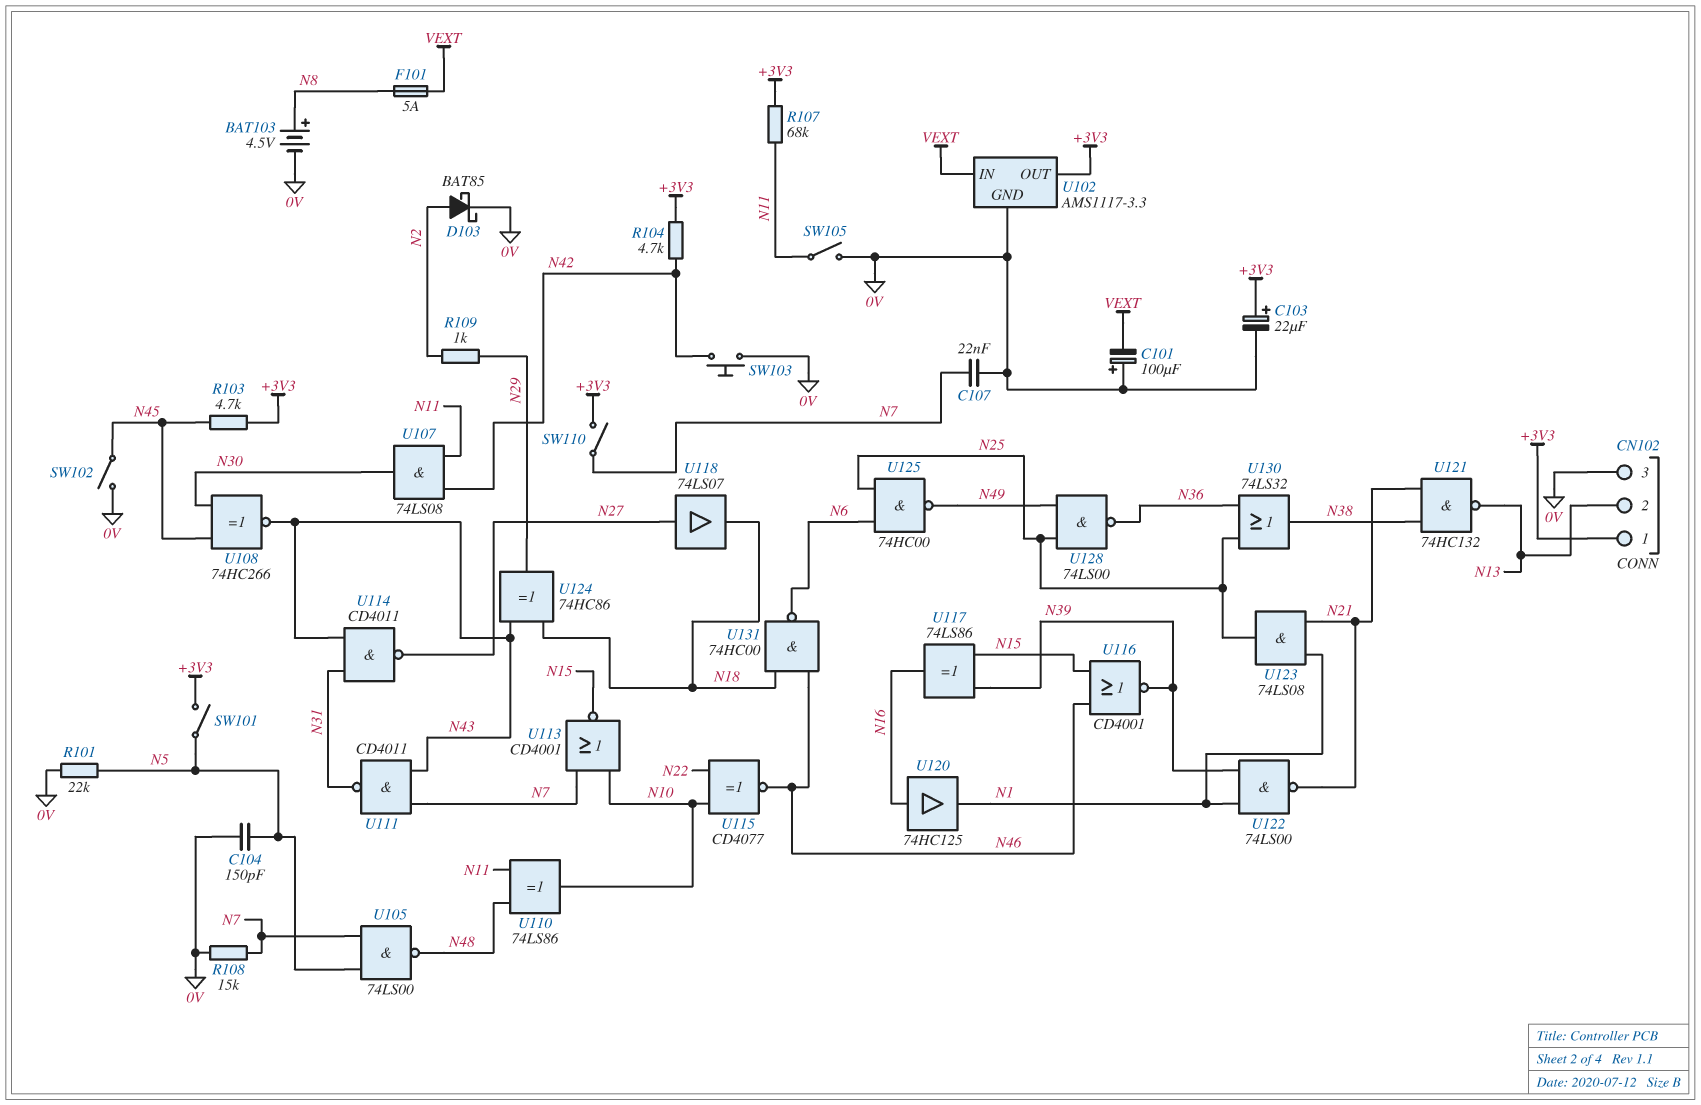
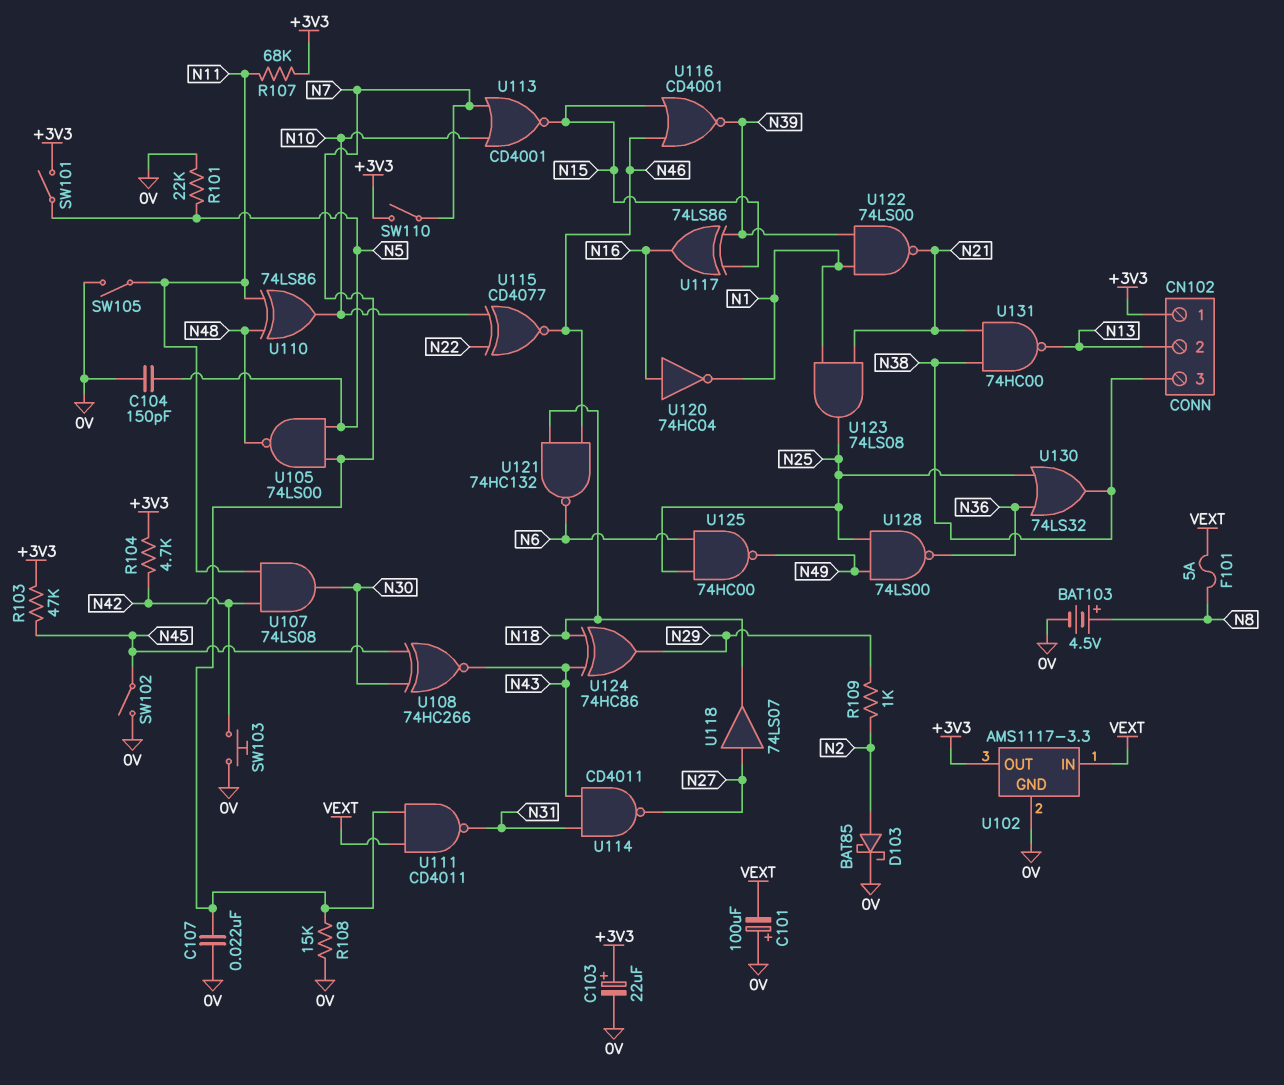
CN102 pin 3: 0V -> N38
R103: 4.7k (+3V3, N45) -> 47k (+3V3, N45)
U111: NAND CD4011 (in N7, in N43, out N31) -> NAND CD4011 (in N7, in VEXT, out N31)
U120: buffer 74HC125 (in N16, out N1) -> NOT 74HC04 (in N16, out N1)
U121: NAND 74HC132 (in N21, in N38, out N13) -> NAND 74HC132 (in N18, in N46, out N6)
U131: NAND 74HC00 (in N18, in N46, out N6) -> NAND 74HC00 (in N21, in N38, out N13)

